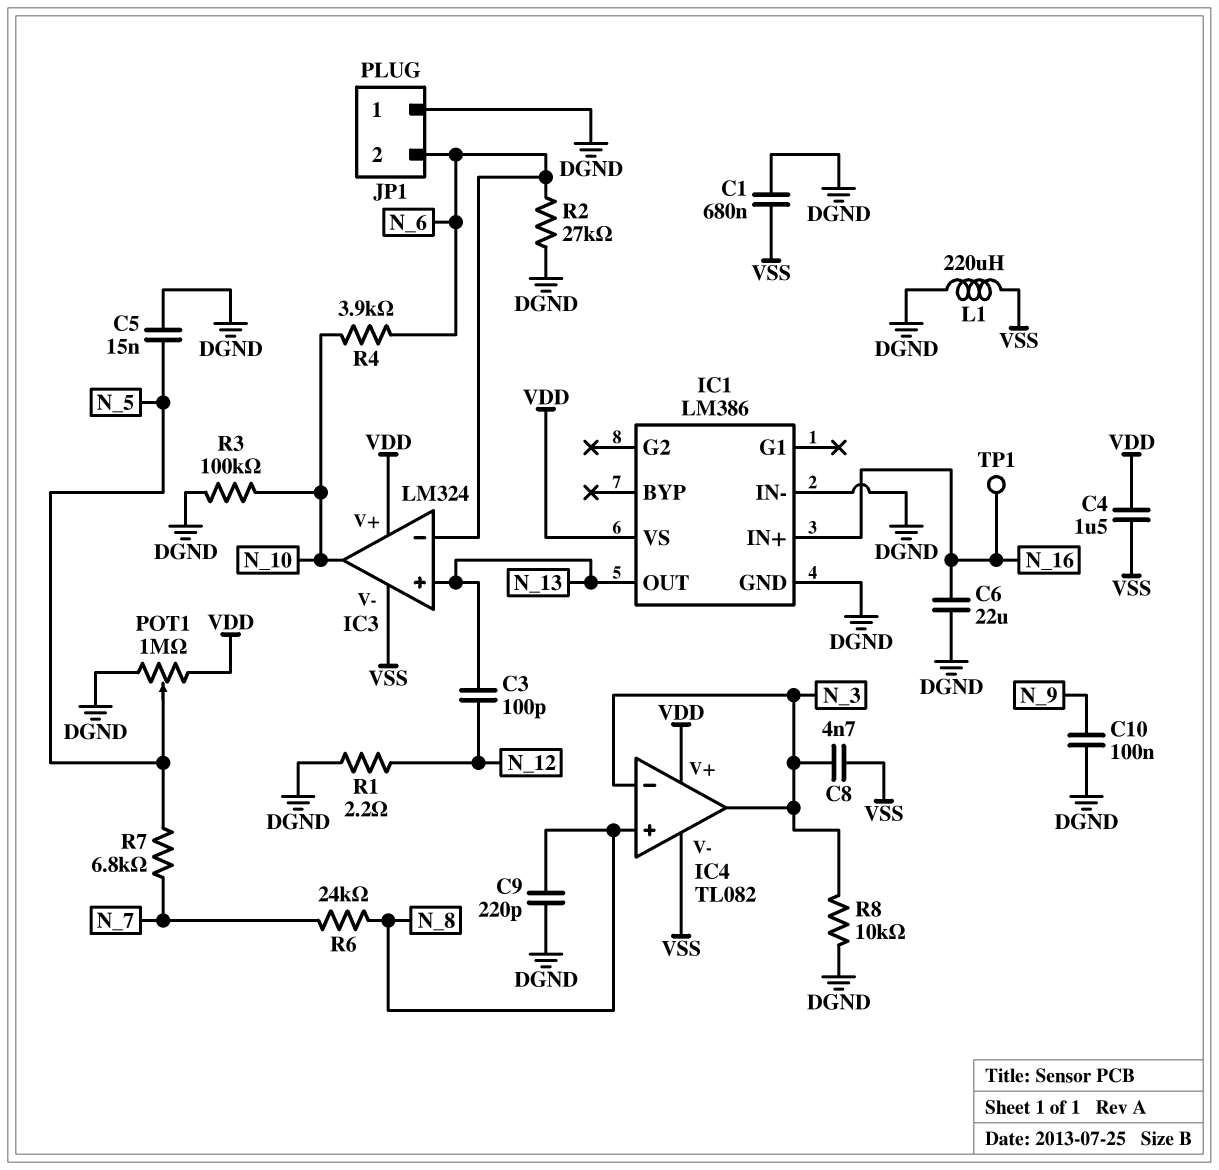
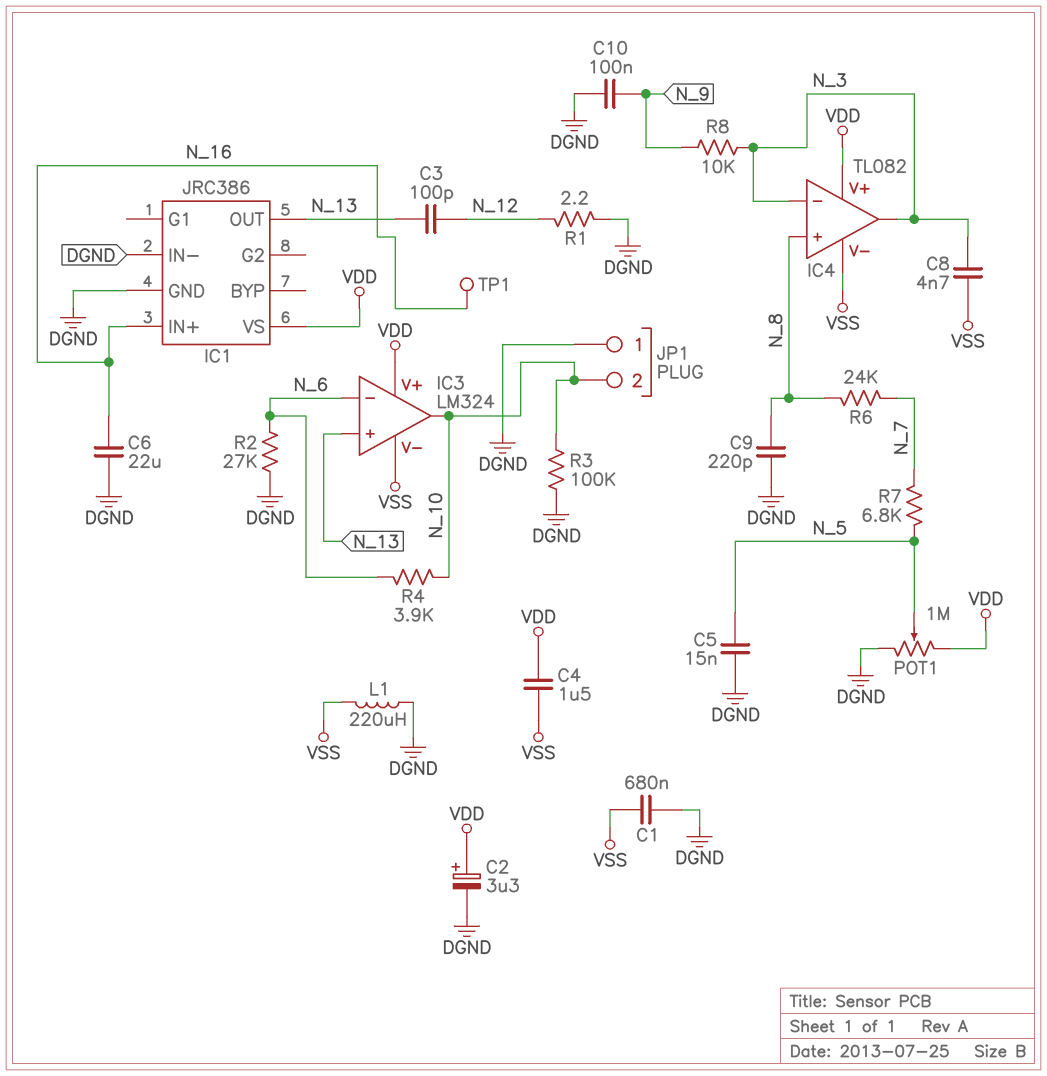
C2: none -> 3.3uF (plus VDD, minus DGND)
IC1: LM386 -> JRC386
JP1 pin 2: N_6 -> N_10
R8: 10k (DGND, N_3) -> 10k (N_3, N_9)

